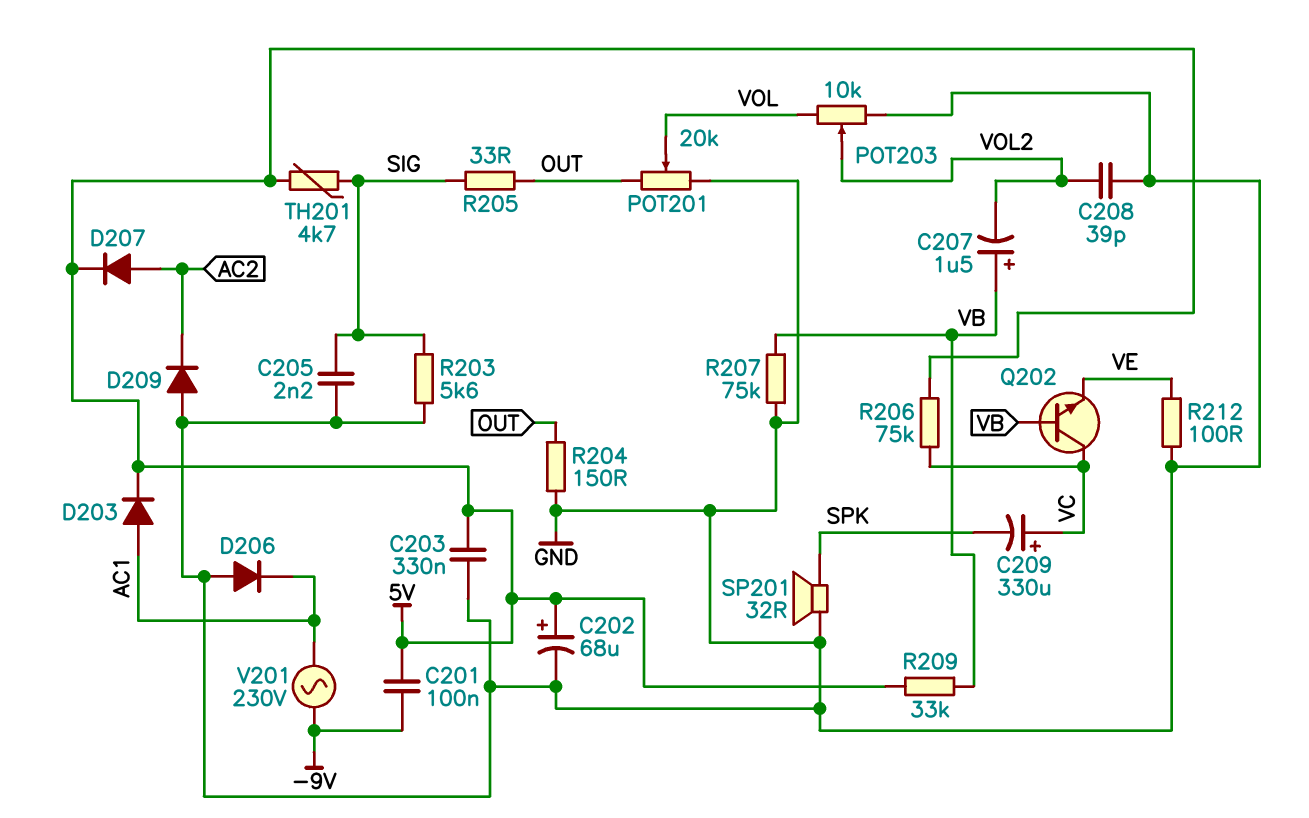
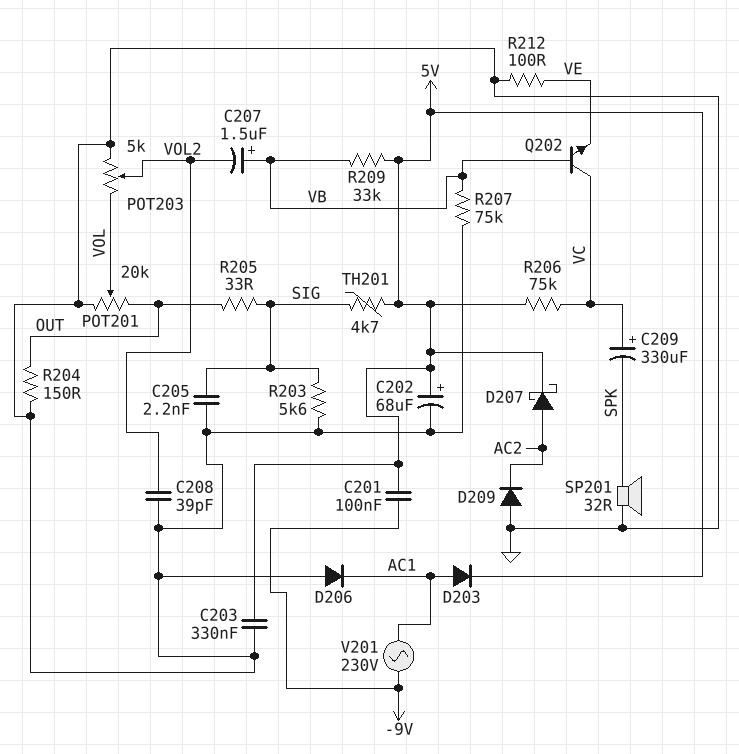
D207: diode (A AC2, K 5V) -> schottky (A AC2, K 5V)
POT203: 10k (GND, VOL, wiper VOL2) -> 5k (GND, VOL, wiper VOL2)

